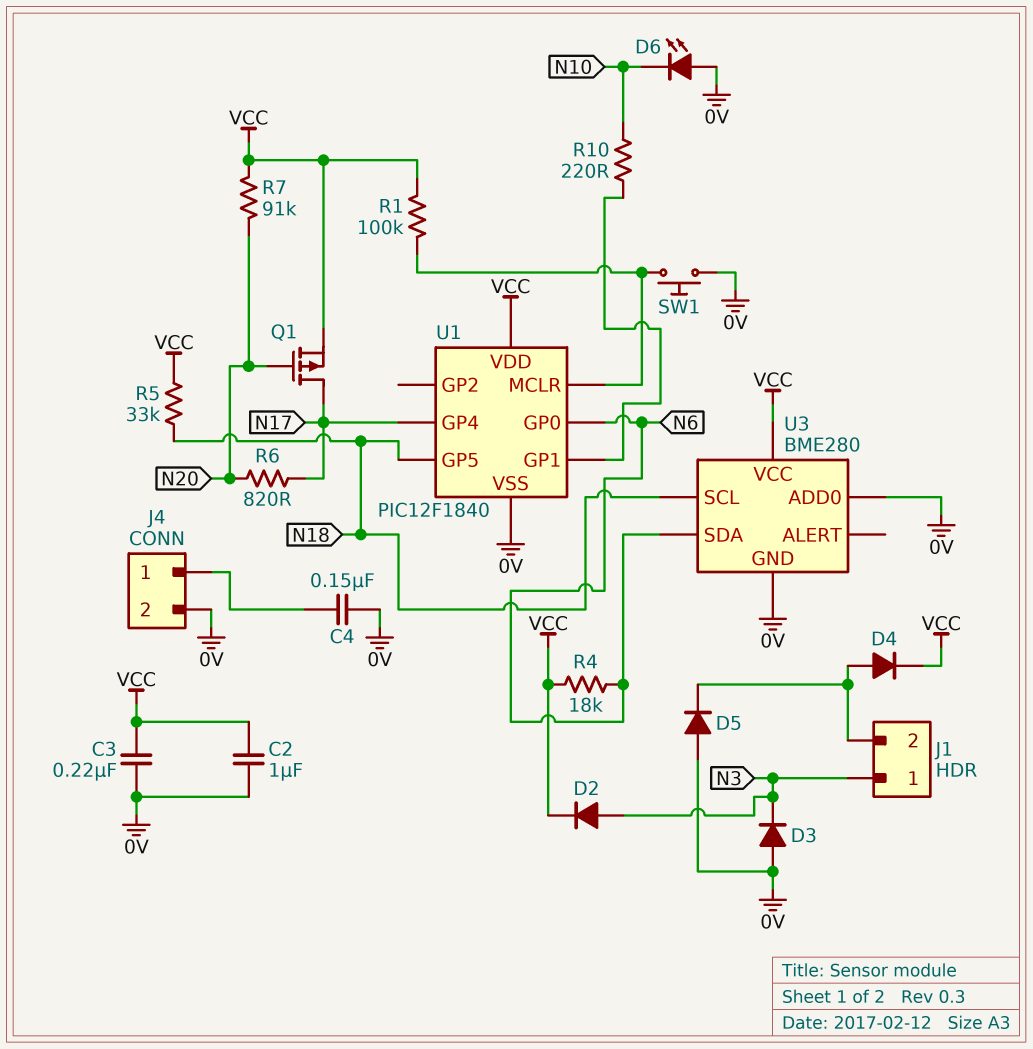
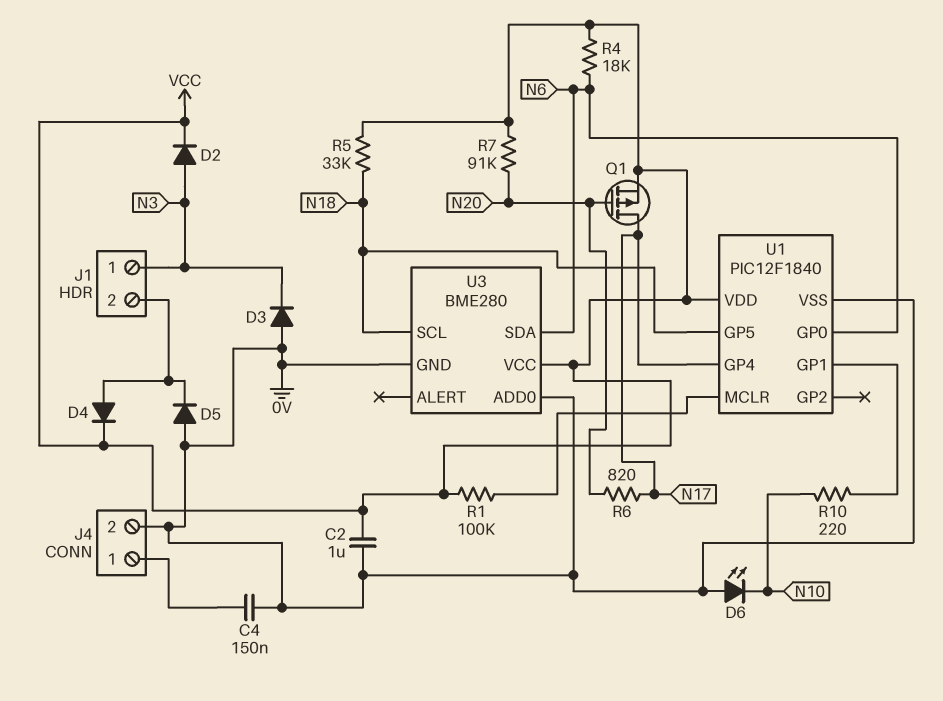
C3: 220nF (0V, VCC) -> none
SW1: button (0V, U1/MCLR) -> none

